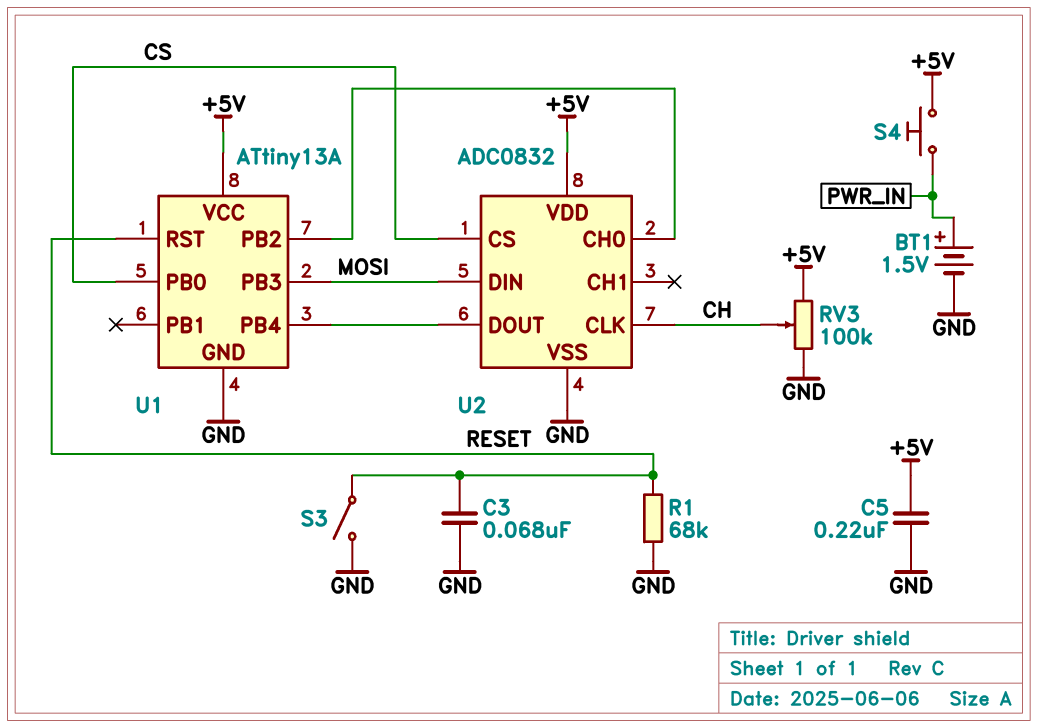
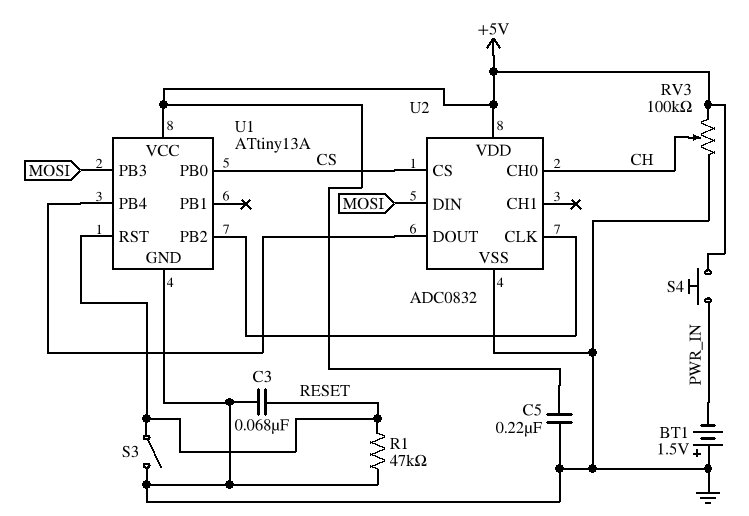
BT1: 1.5V (plus PWR_IN, minus GND) -> 1.5V (plus GND, minus PWR_IN)
R1: 68k (GND, RESET) -> 47k (GND, RESET)
U2 pin CH0: U1/PB2 -> CH
U2 pin CLK: CH -> U1/PB2

